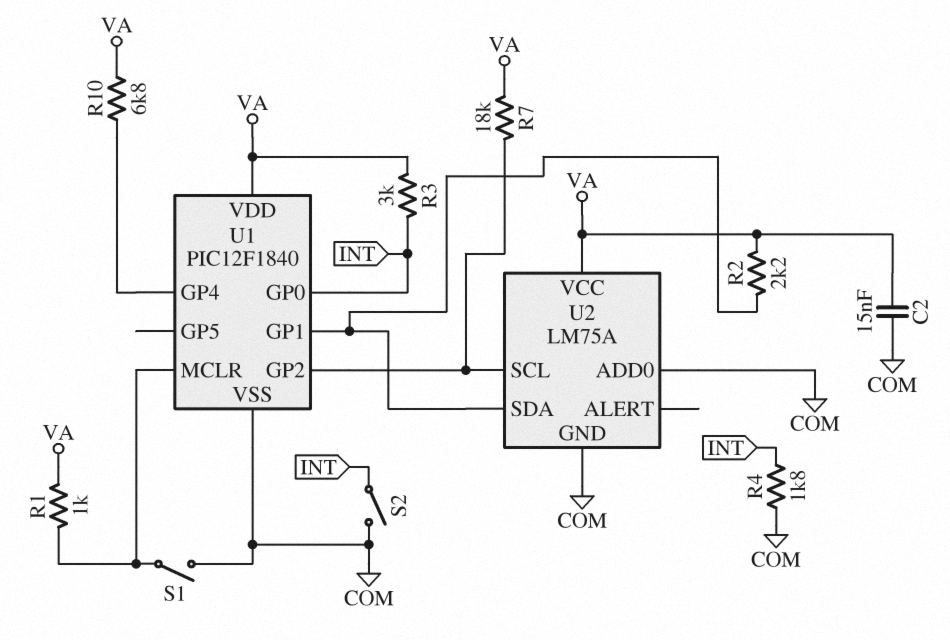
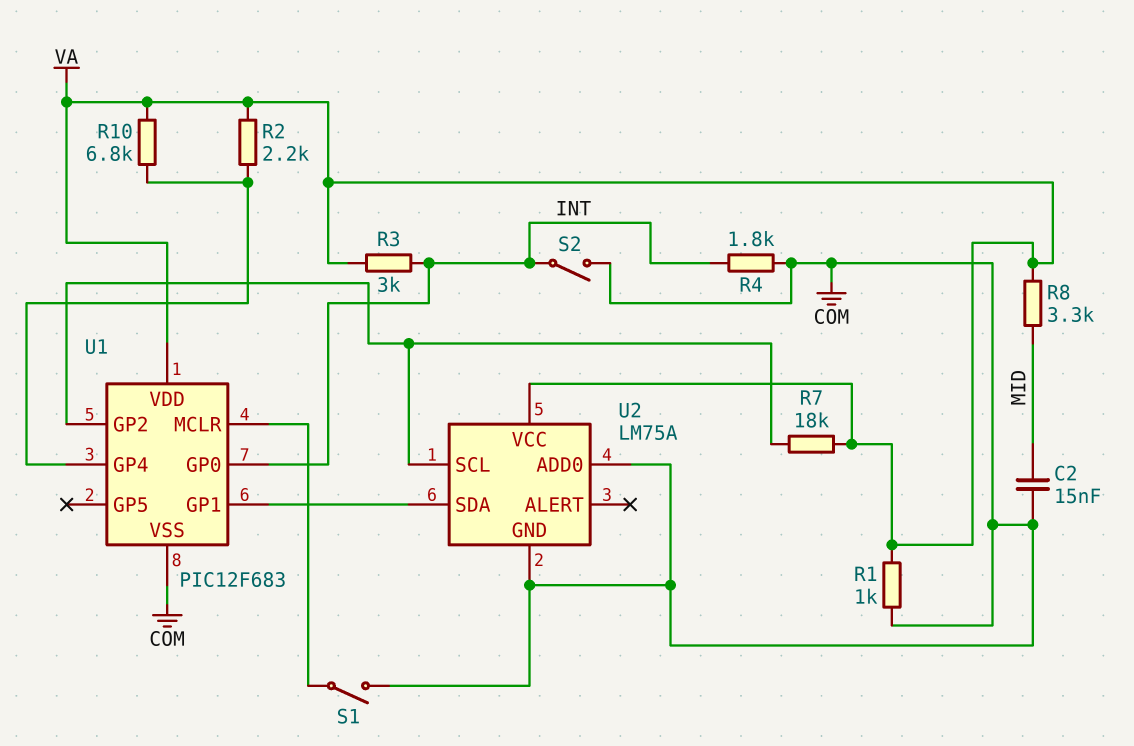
C2: 15nF (COM, VA) -> 15nF (COM, MID)
R1: 1k (U1/MCLR, VA) -> 1k (COM, VA)
R2: 2.2k (U1/GP1, VA) -> 2.2k (U1/GP4, VA)
R8: none -> 3.3k (MID, VA)
U1: PIC12F1840 -> PIC12F683

